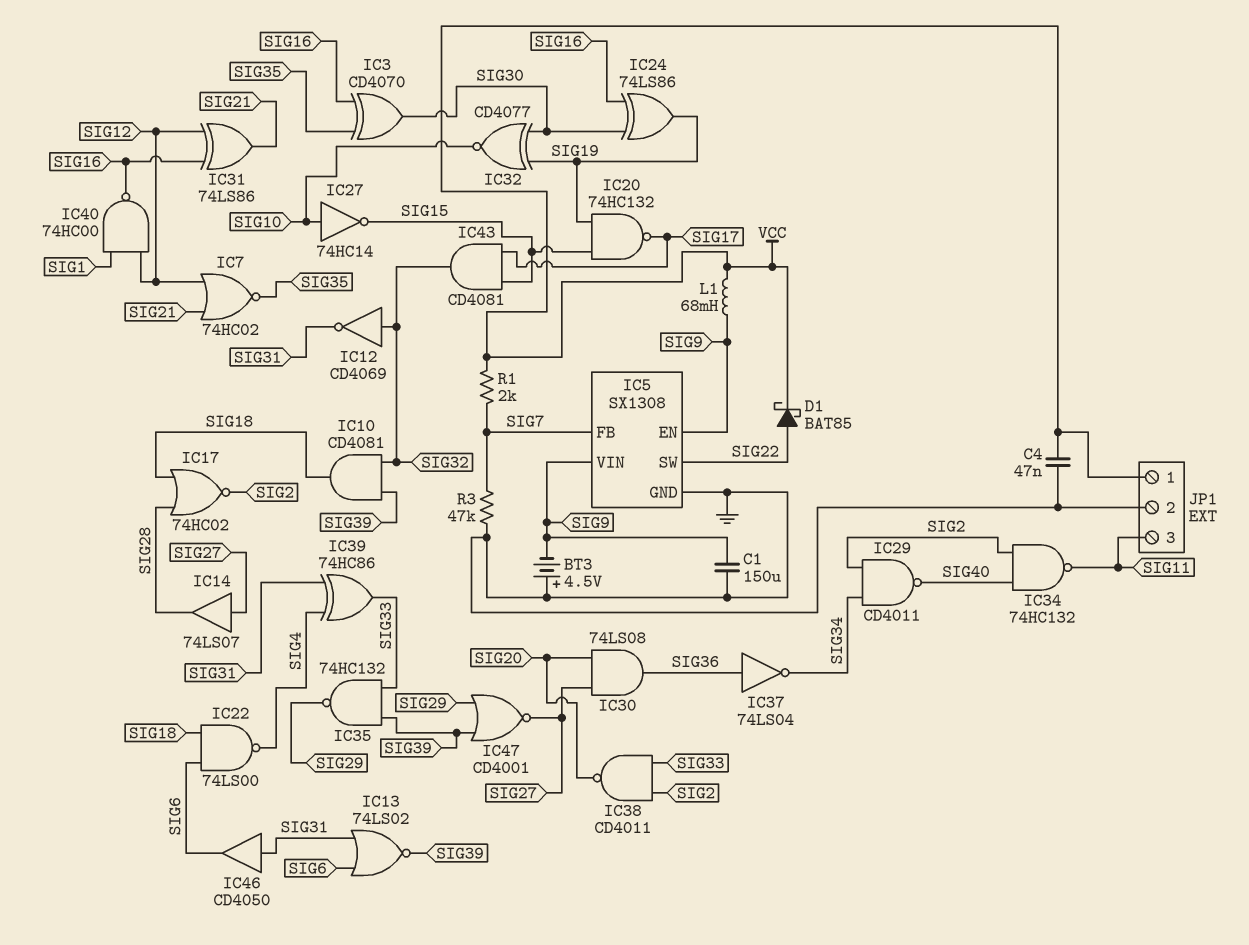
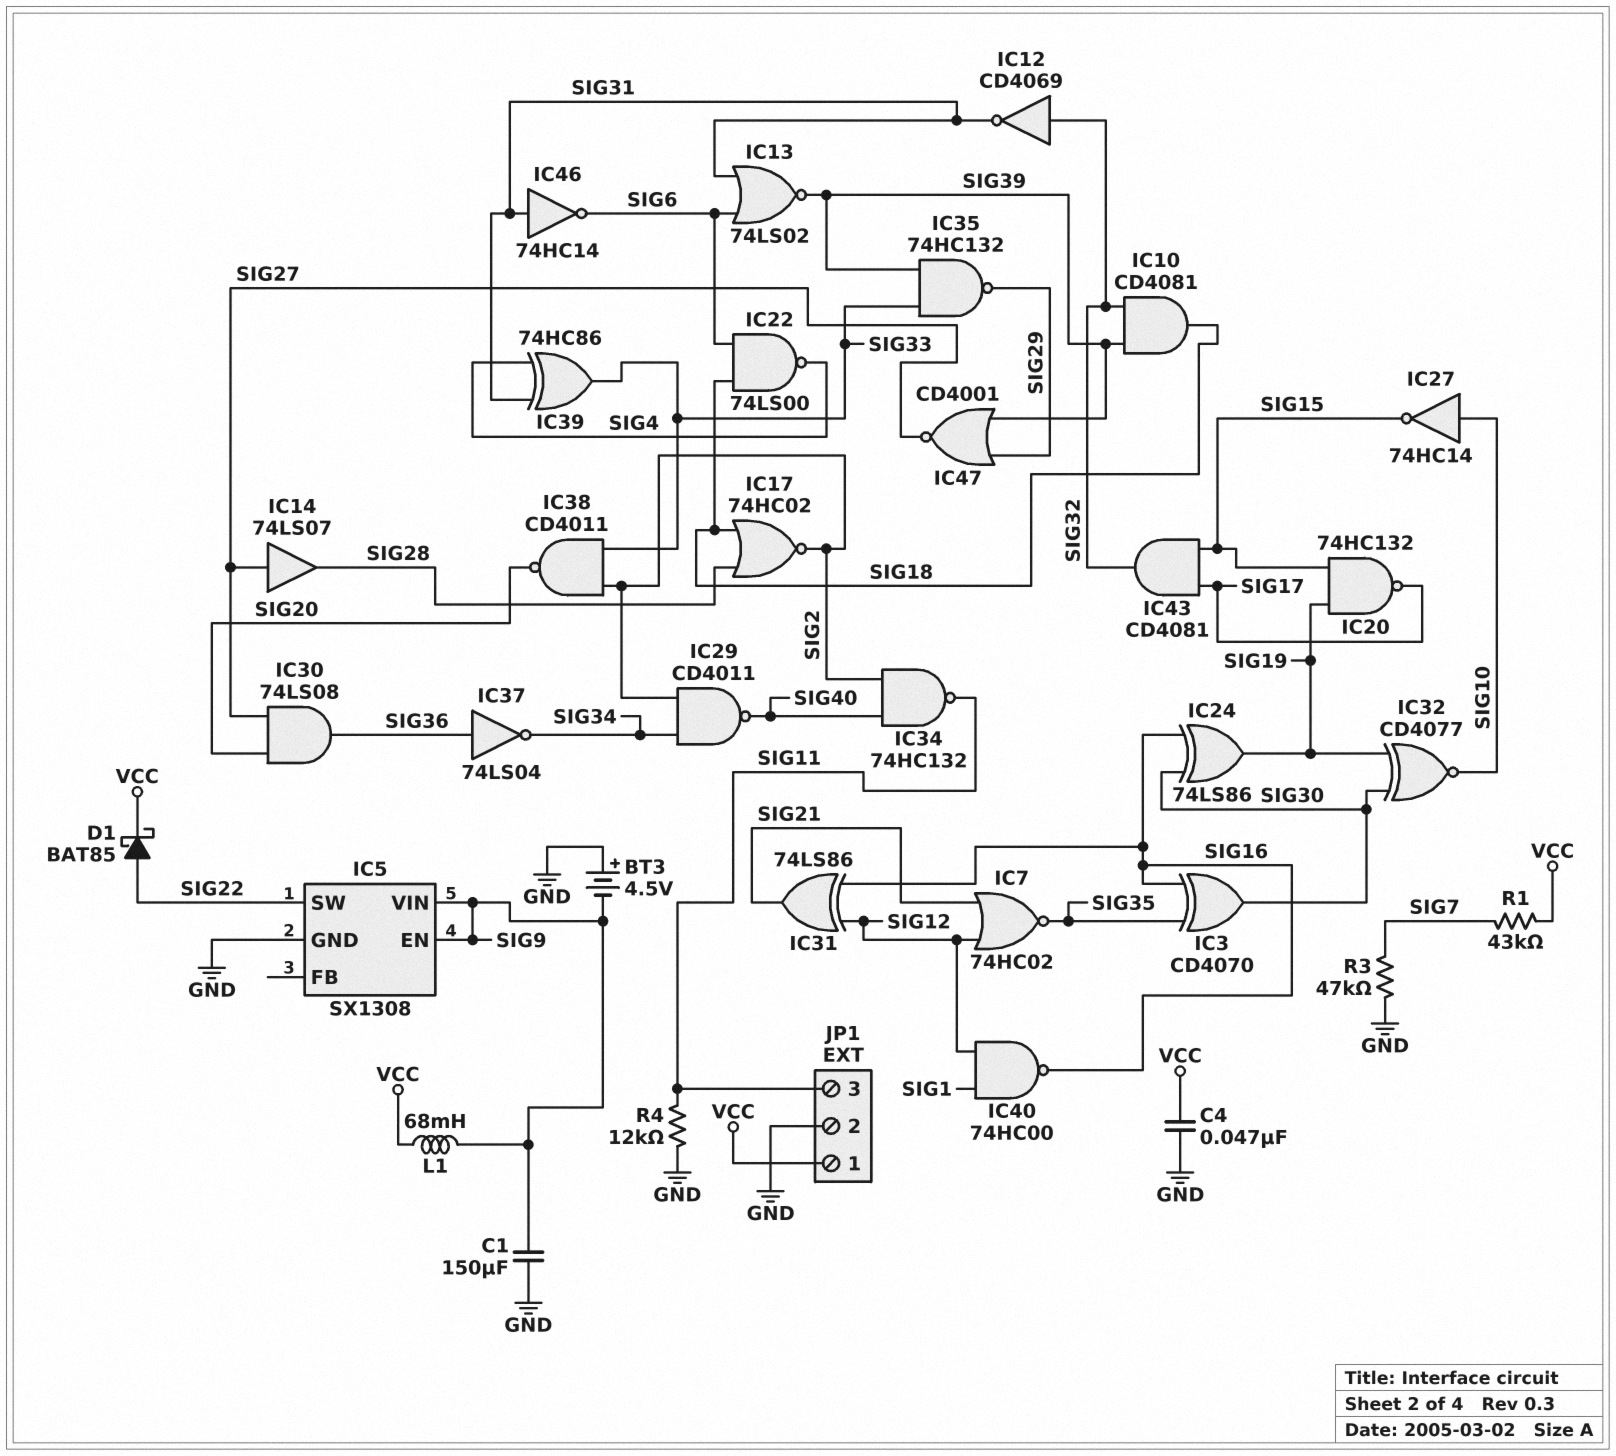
IC5 pin FB: SIG7 -> none
IC46: buffer CD4050 (in SIG31, out SIG6) -> NOT 74HC14 (in SIG31, out SIG6)
R1: 2k (SIG7, VCC) -> 43k (SIG7, VCC)
R4: none -> 12k (GND, SIG11)

